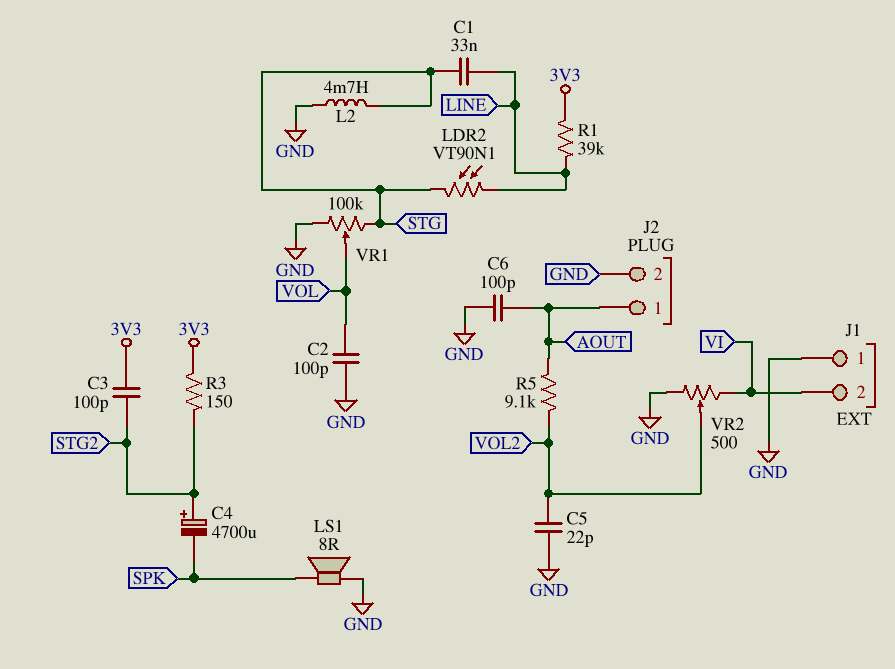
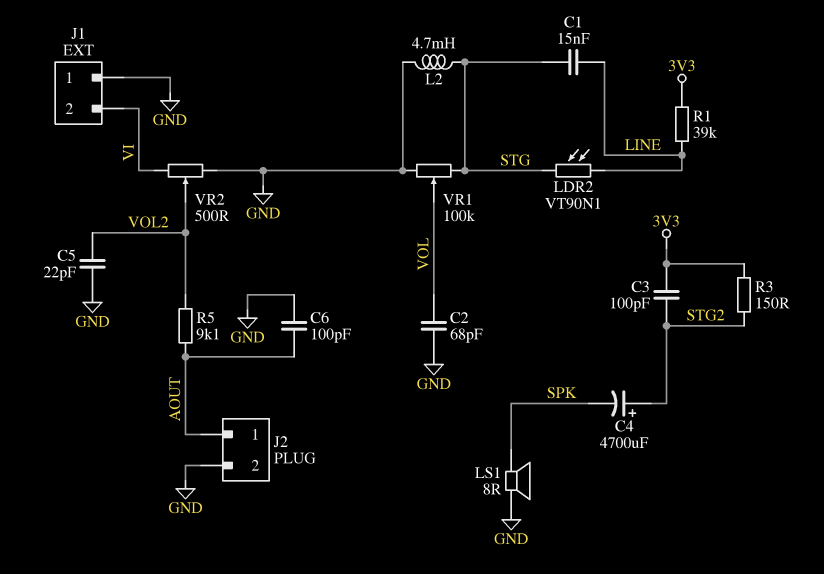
C1: 33nF (LINE, STG) -> 15nF (LINE, STG)
C2: 100pF (GND, VOL) -> 68pF (GND, VOL)

